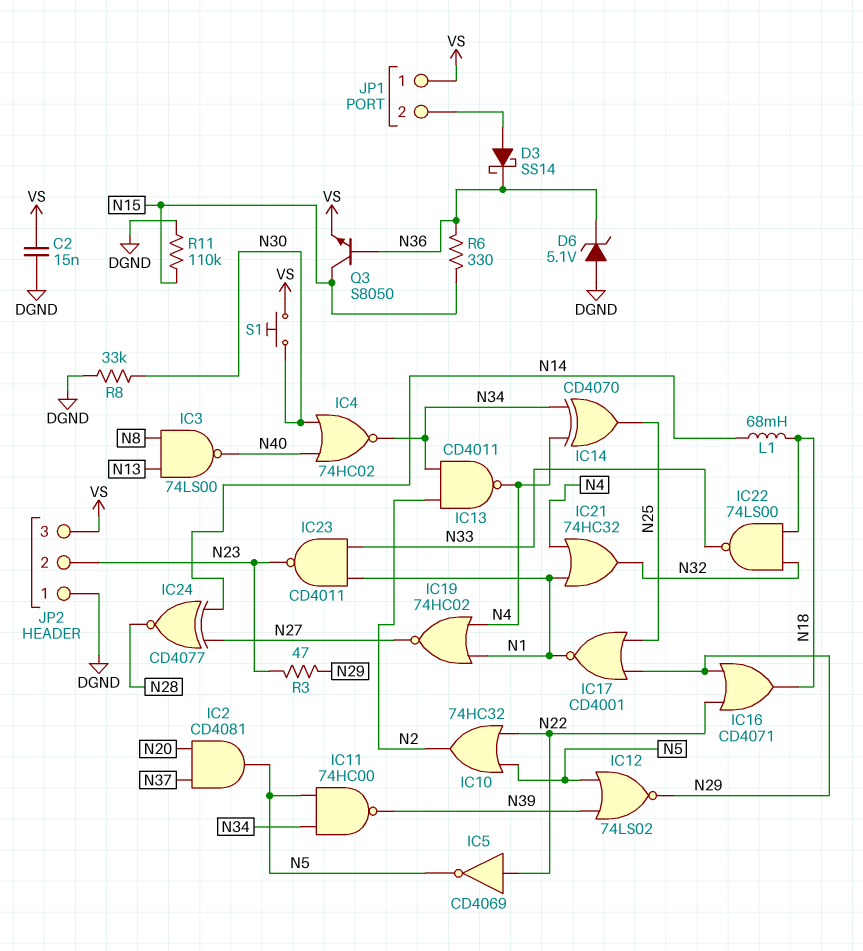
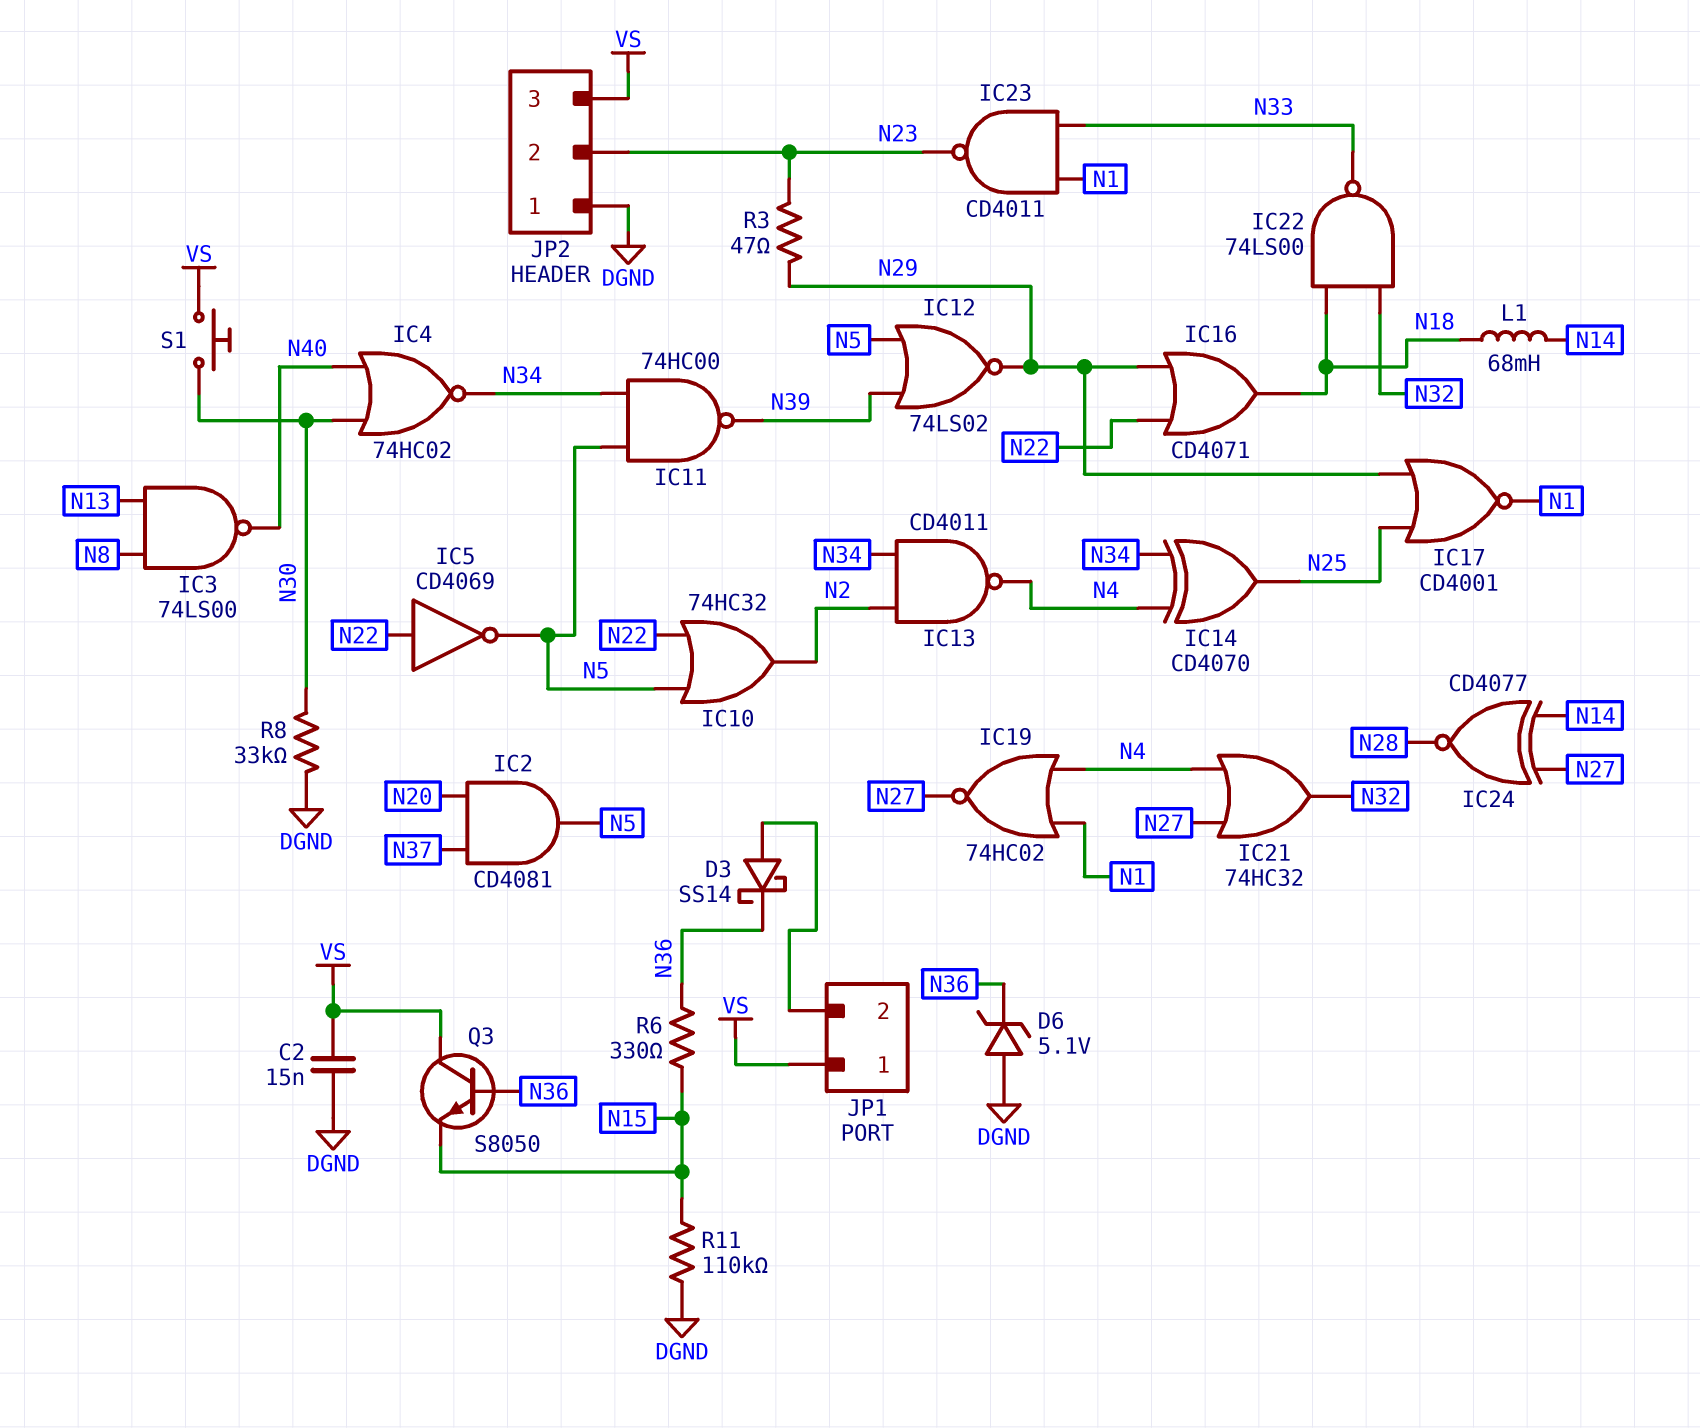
IC21: OR 74HC32 (in N1, in N4, out N32) -> OR 74HC32 (in N4, in N27, out N32)
Q3: NPN S8050 (B N36, C N15, E VS) -> NPN S8050 (B N36, C VS, E N15)

